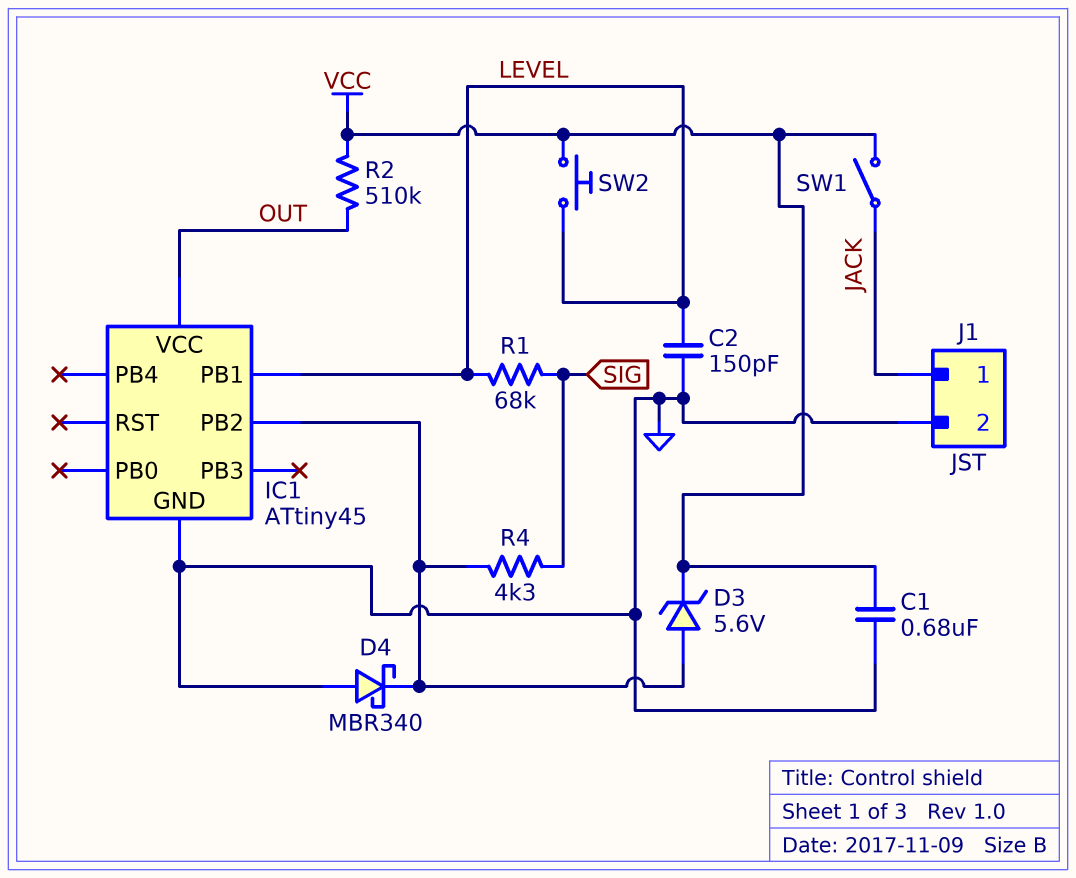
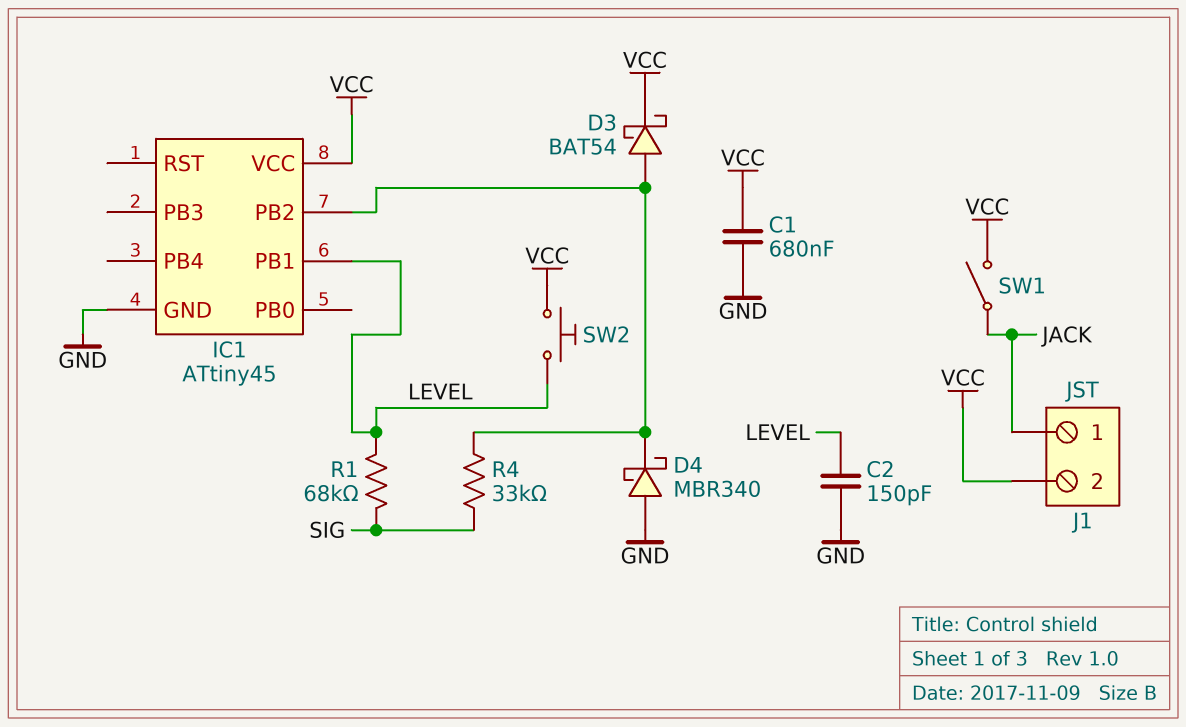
D3: zener 5.6V (A IC1/PB2, K VCC) -> schottky BAT54 (A IC1/PB2, K VCC)
IC1 pin VCC: OUT -> VCC
J1 pin 2: GND -> VCC
R2: 510k (OUT, VCC) -> none
R4: 4.3k (IC1/PB2, SIG) -> 33k (IC1/PB2, SIG)

